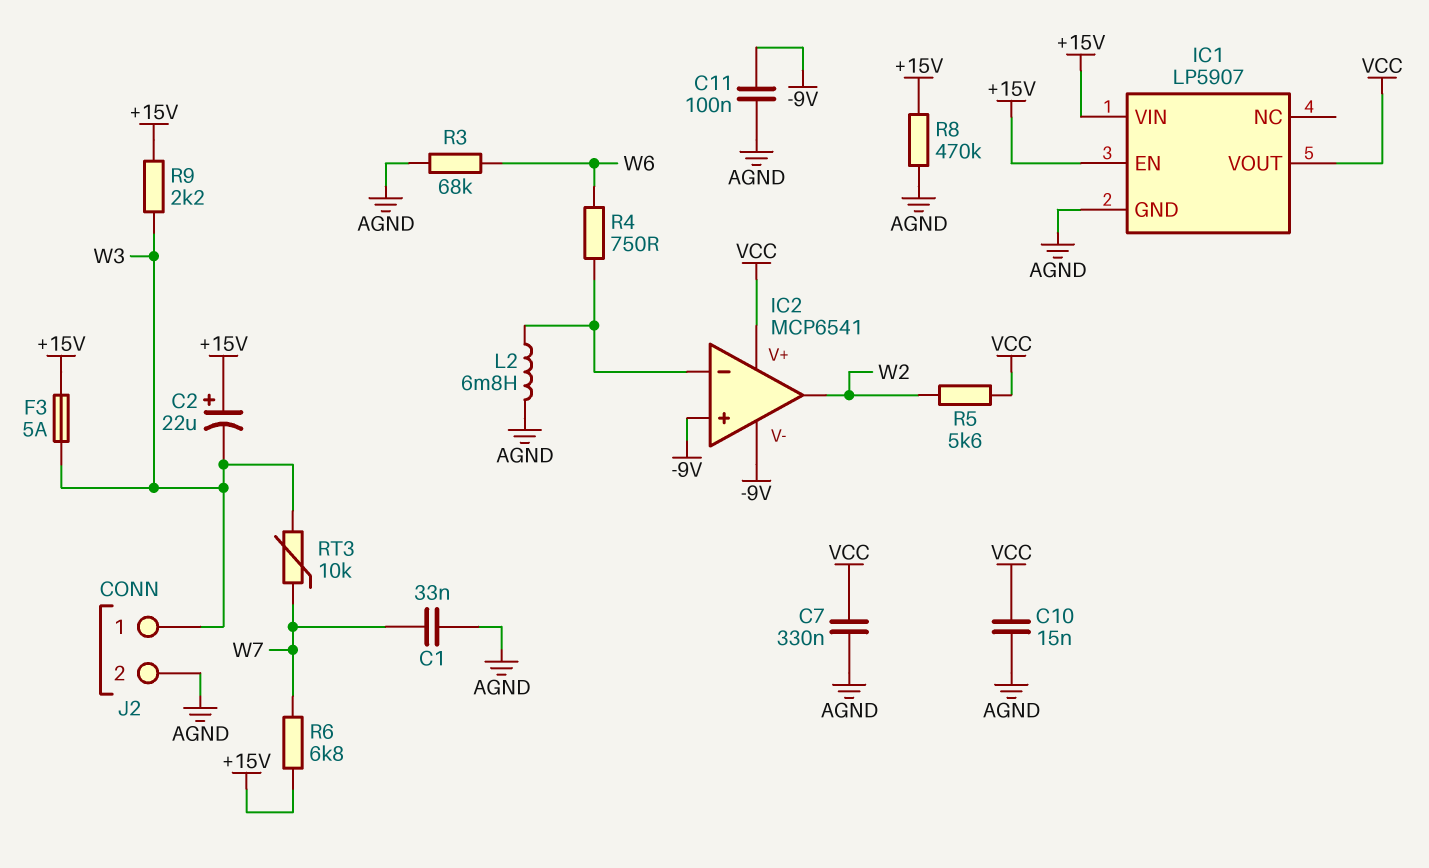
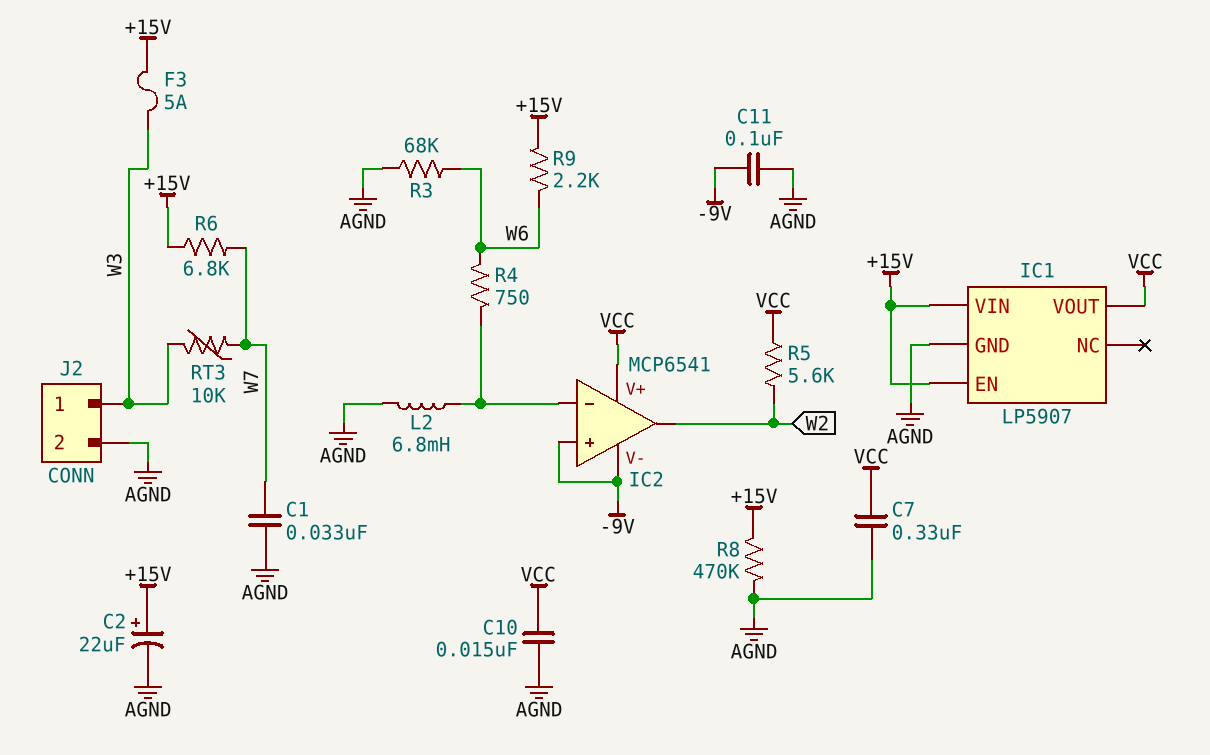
C2: 22uF (plus +15V, minus W3) -> 22uF (plus +15V, minus AGND)
R9: 2.2k (+15V, W3) -> 2.2k (+15V, W6)

